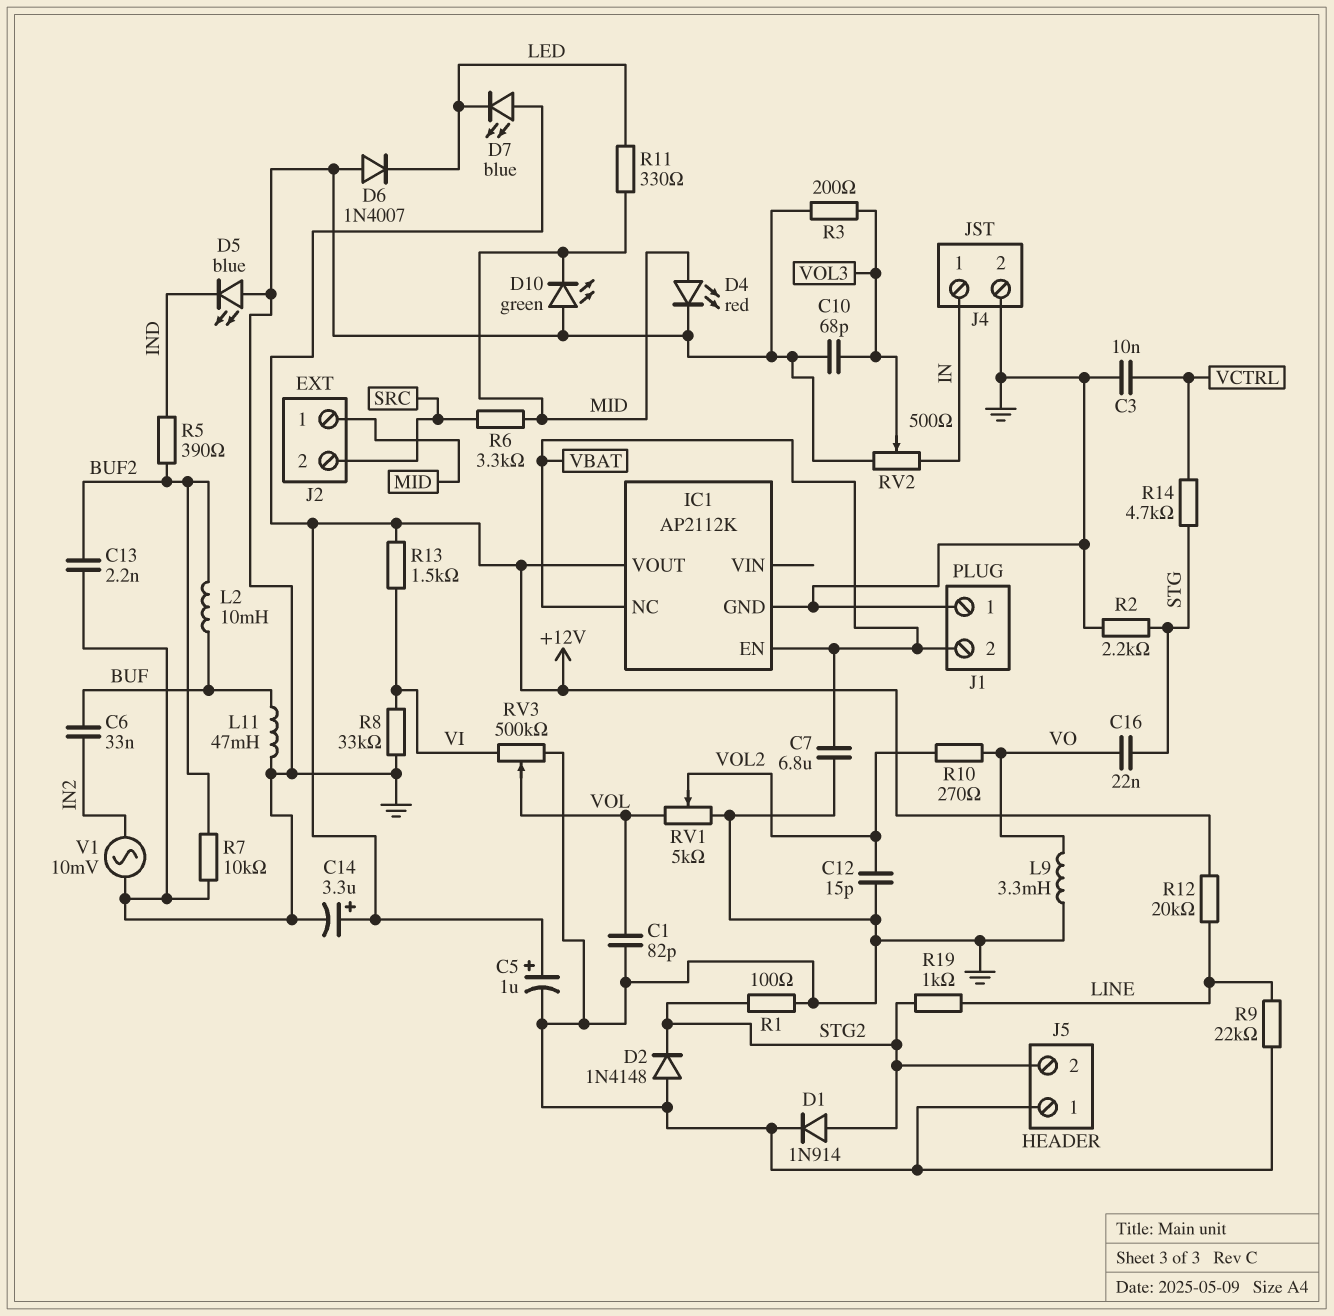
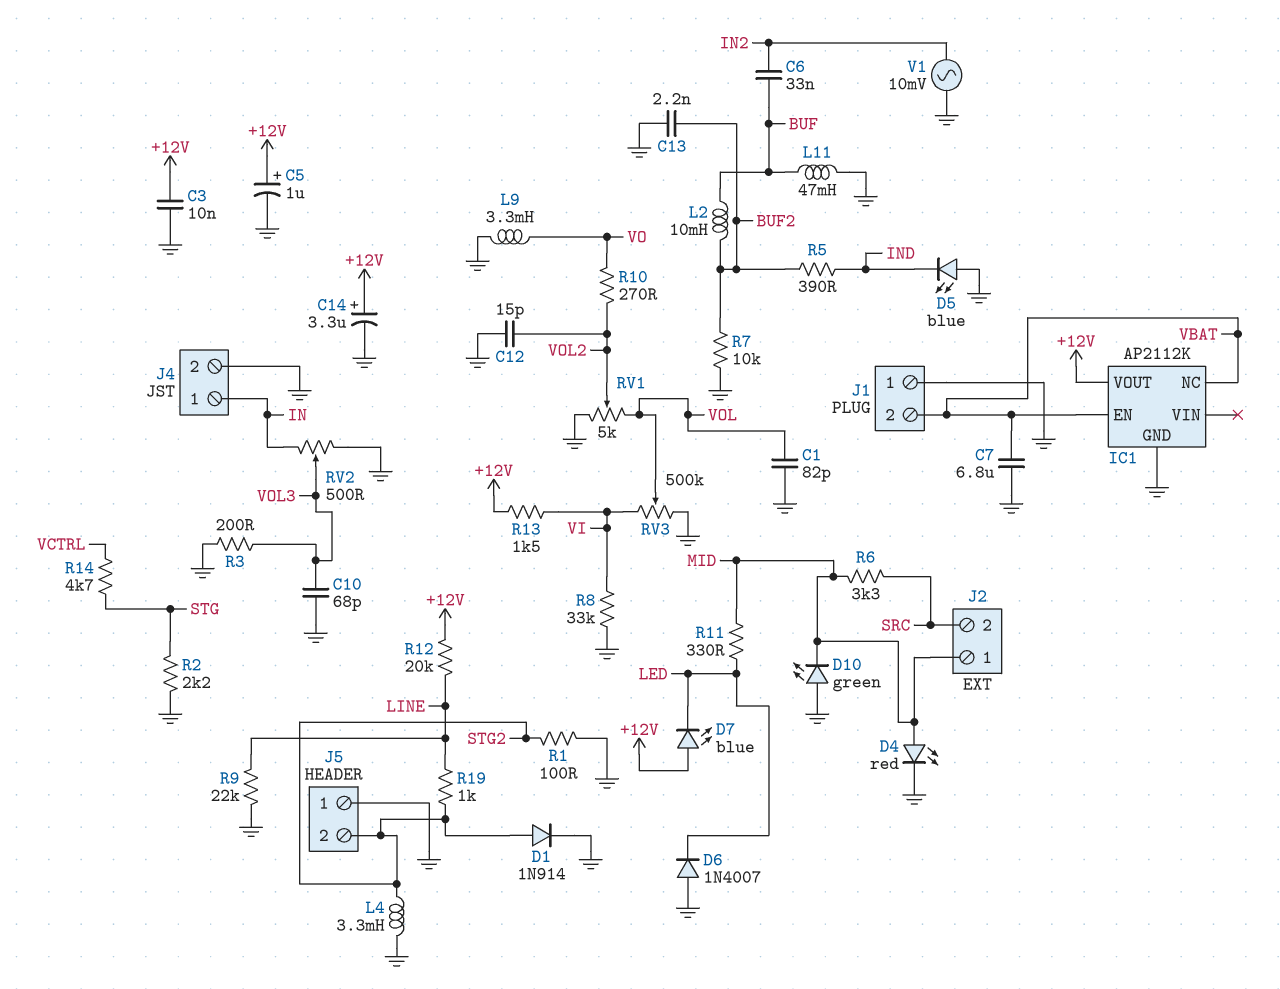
C3: 10nF (GND, VCTRL) -> 10nF (+12V, GND)
C16: 22nF (STG, VO) -> none
D2: diode 1N4148 (A GND, K STG2) -> none
L4: none -> 3.3mH (GND, STG2)

